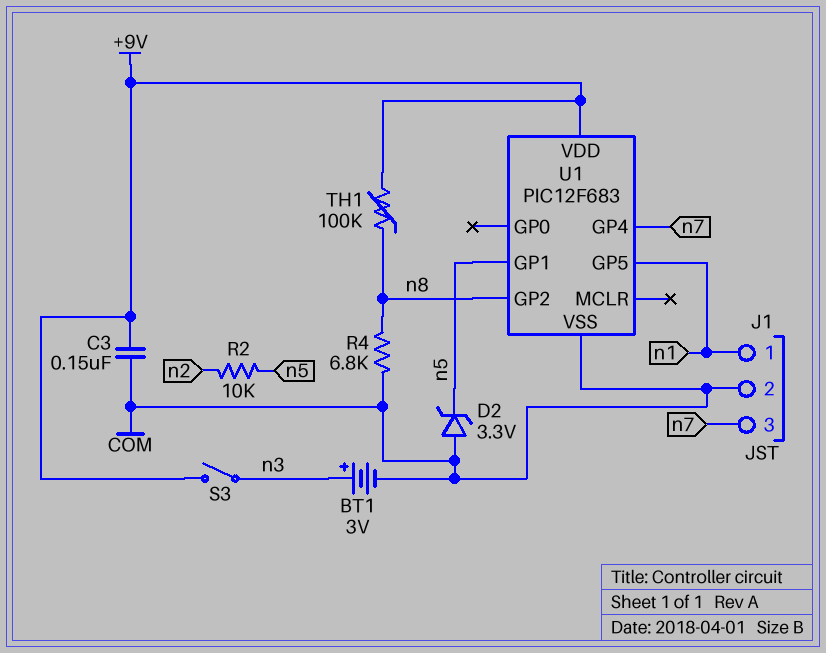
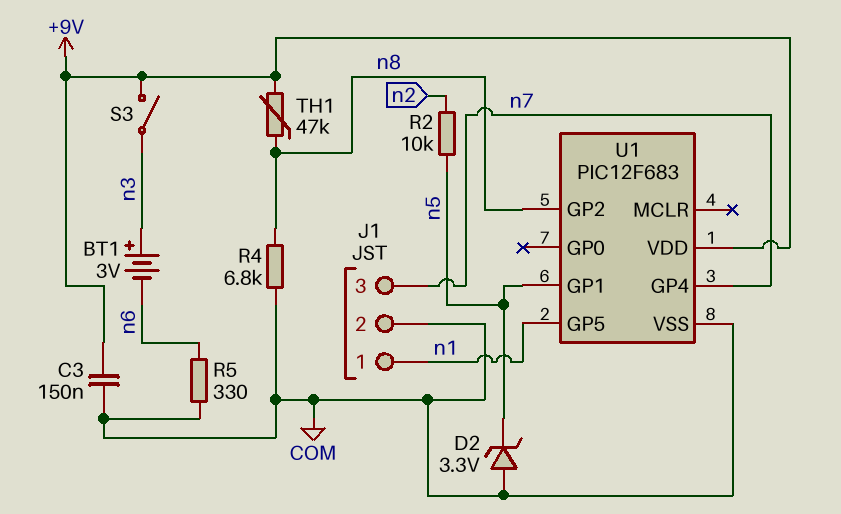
BT1: 3V (plus n3, minus COM) -> 3V (plus n3, minus n6)
R5: none -> 330 (COM, n6)
TH1: 100k (+9V, n8) -> 47k (+9V, n8)

